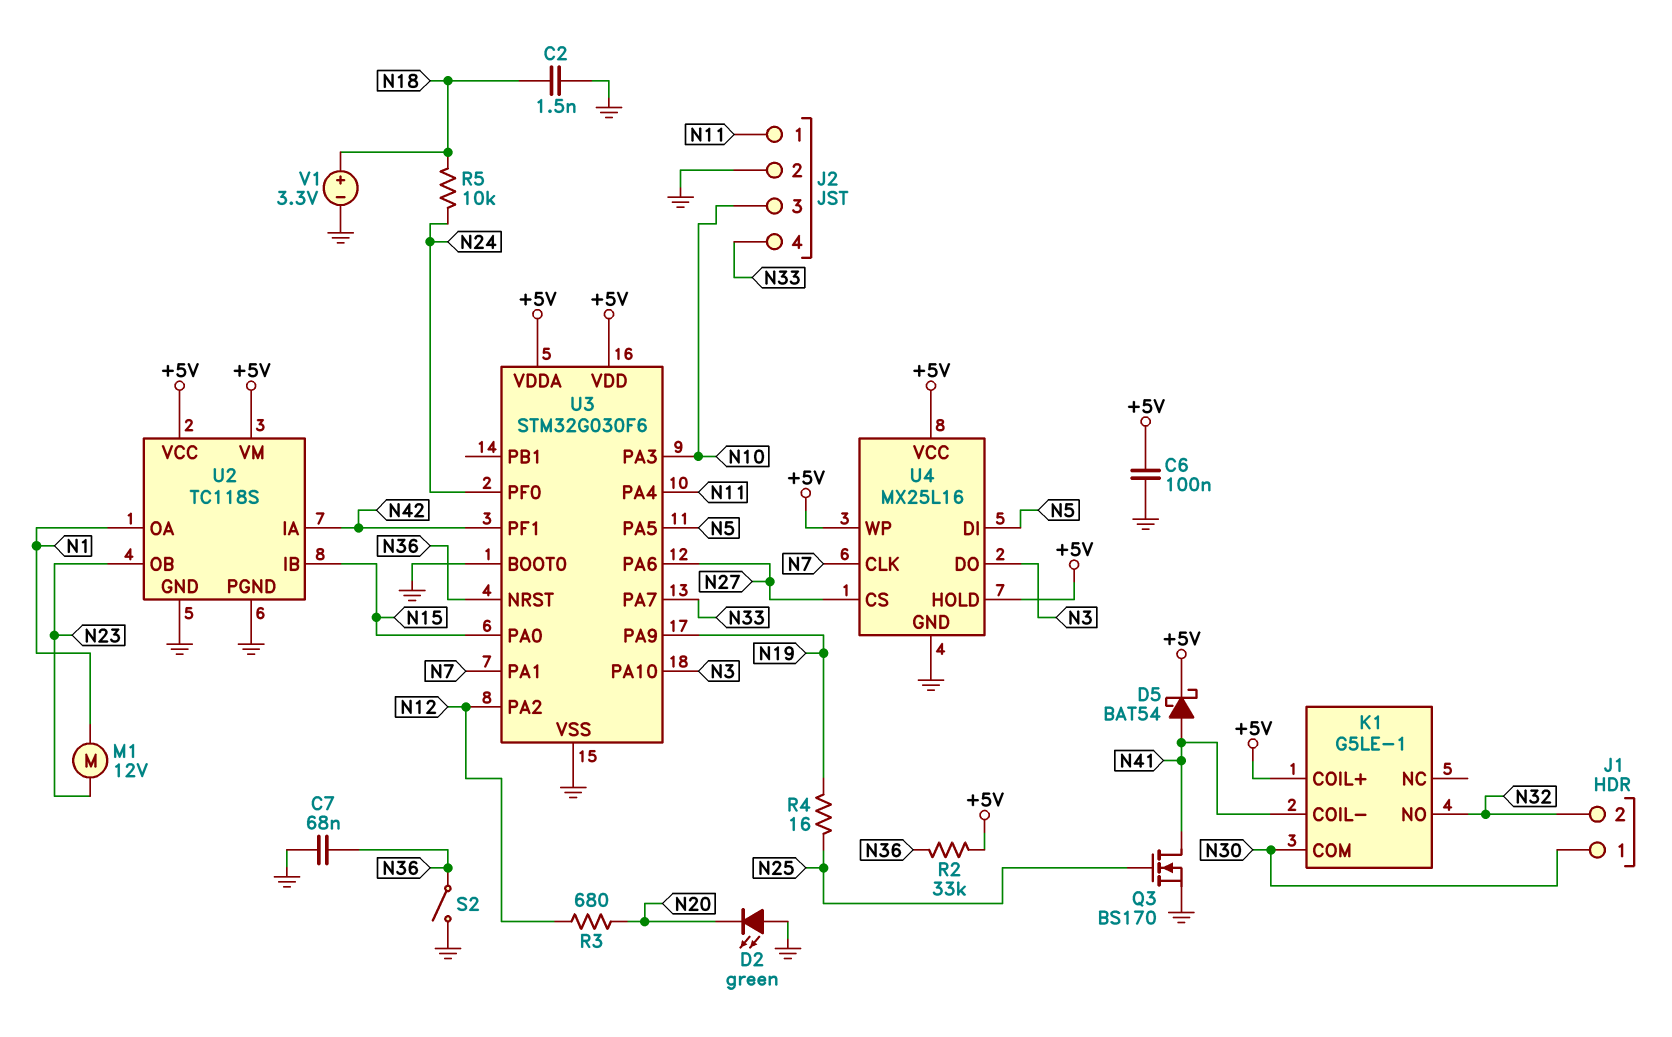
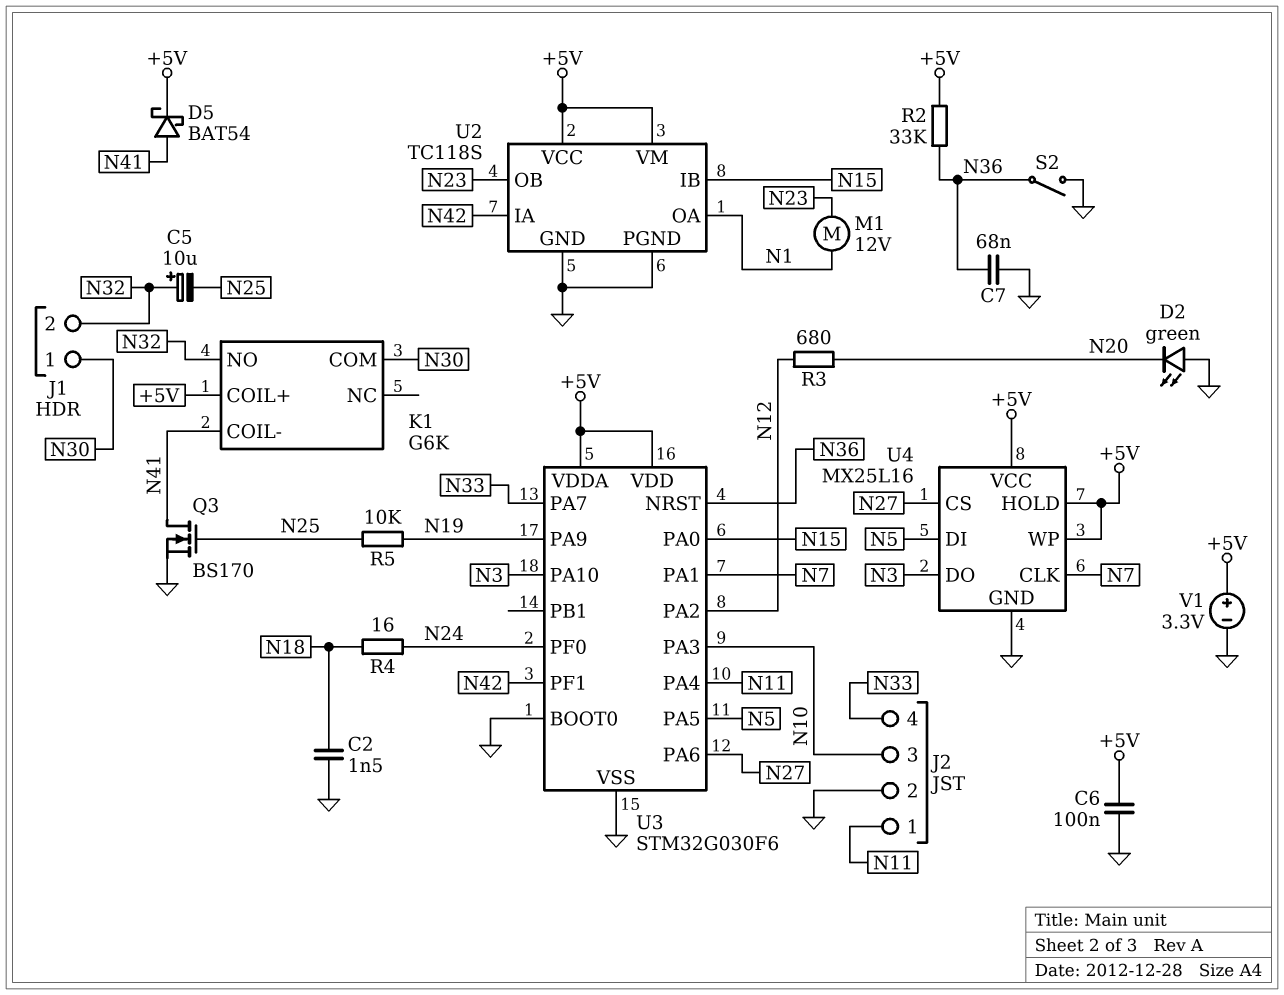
C5: none -> 10uF (plus N32, minus N25)
K1: G5LE-1 -> G6K
R4: 16 (N19, N25) -> 16 (N18, N24)
R5: 10k (N18, N24) -> 10k (N19, N25)
V1: 3.3V (plus N18, minus GND) -> 3.3V (plus +5V, minus GND)

